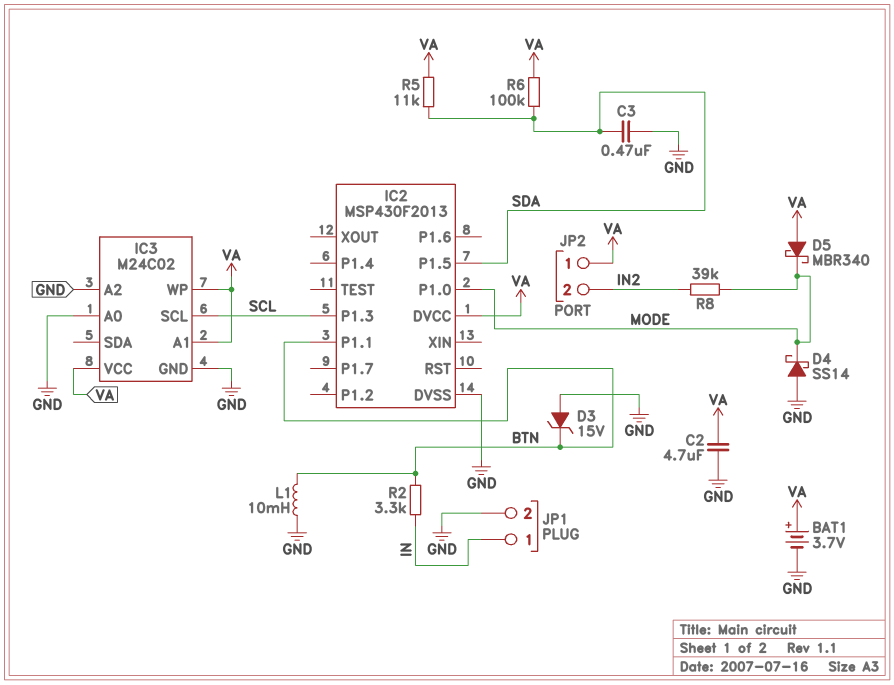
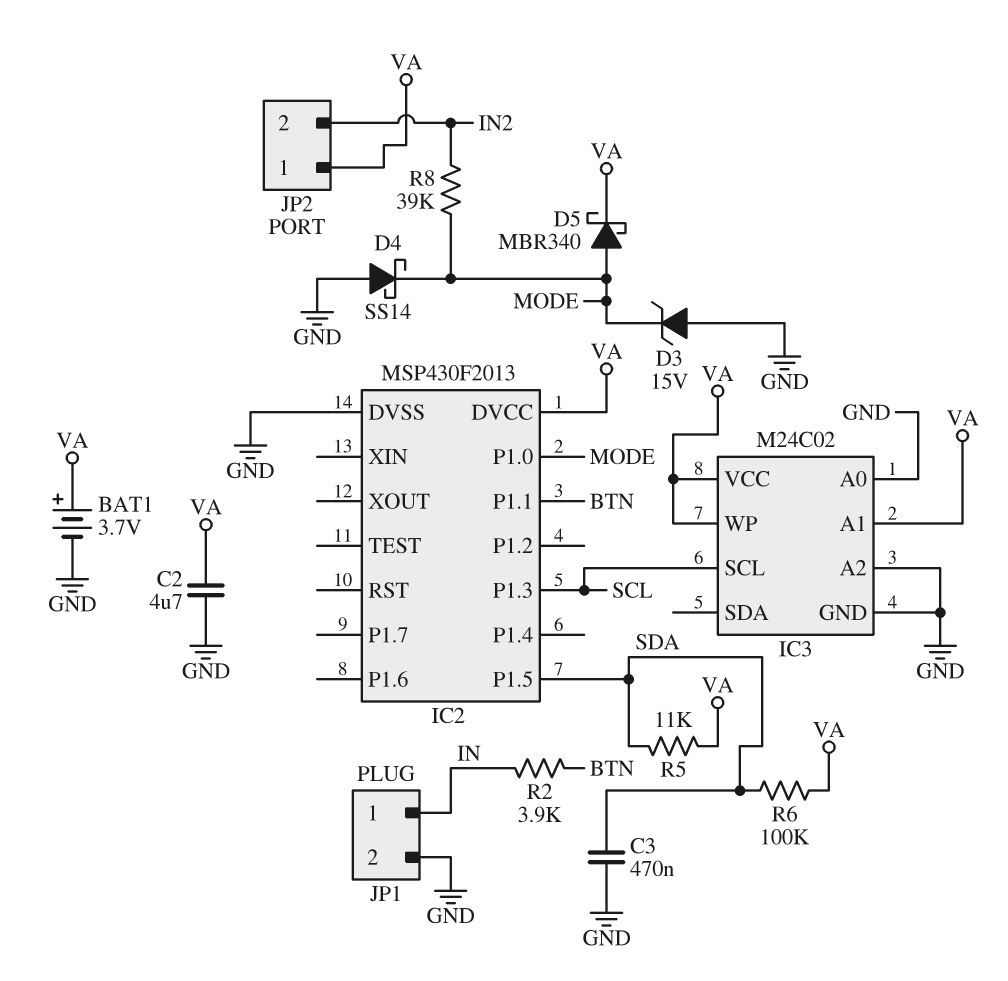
D3: zener 15V (A GND, K BTN) -> zener 15V (A GND, K MODE)
D5: schottky MBR340 (A VA, K MODE) -> schottky MBR340 (A MODE, K VA)
L1: 10mH (BTN, GND) -> none
R2: 3.3k (BTN, IN) -> 3.9k (BTN, IN)

